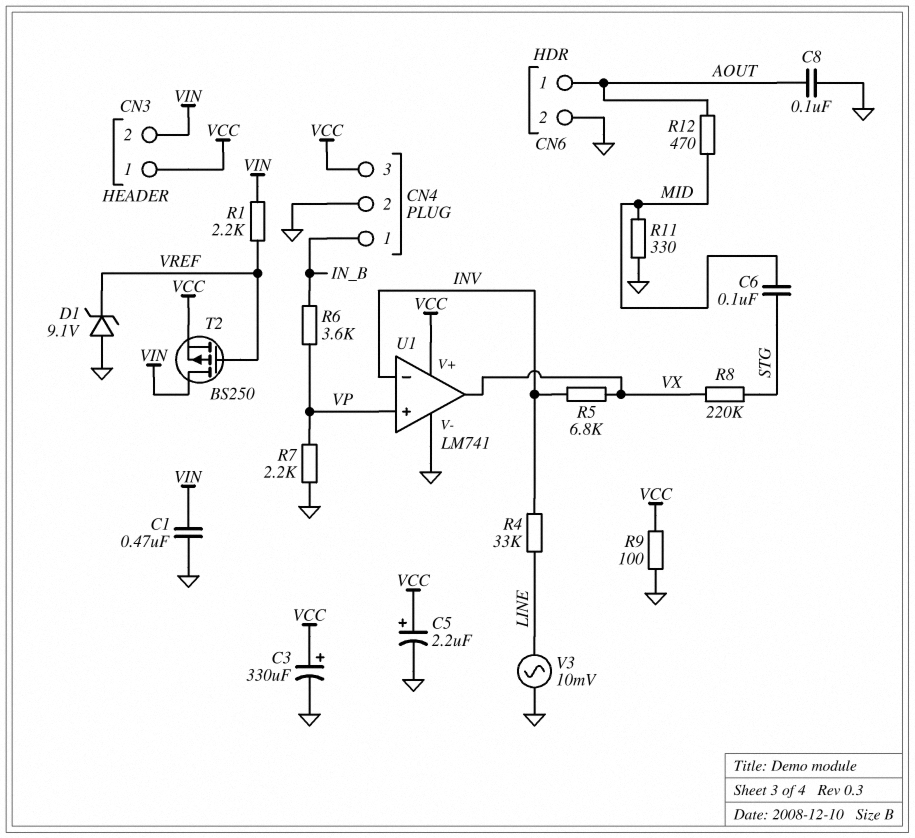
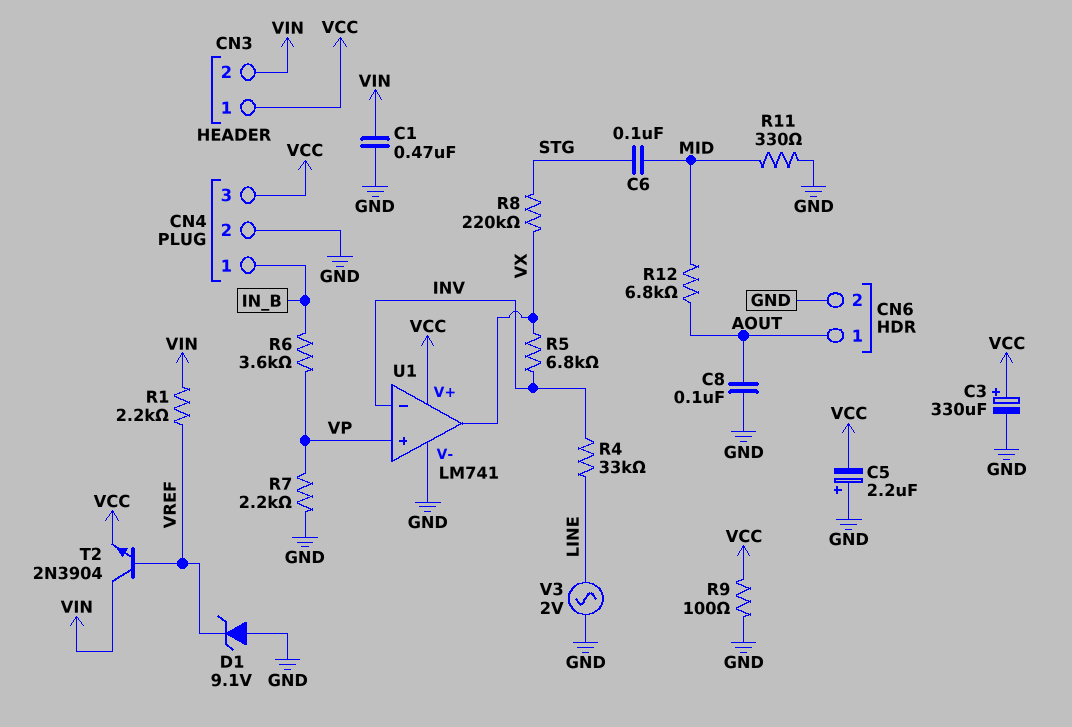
C5: 2.2uF (plus VCC, minus GND) -> 2.2uF (plus GND, minus VCC)
R12: 470 (AOUT, MID) -> 6.8k (AOUT, MID)
T2: PMOS BS250 (G VREF, D VIN, S VCC) -> NPN 2N3904 (B VREF, C VIN, E VCC)
V3: AC 10mV (GND, LINE) -> AC 2V (GND, LINE)

